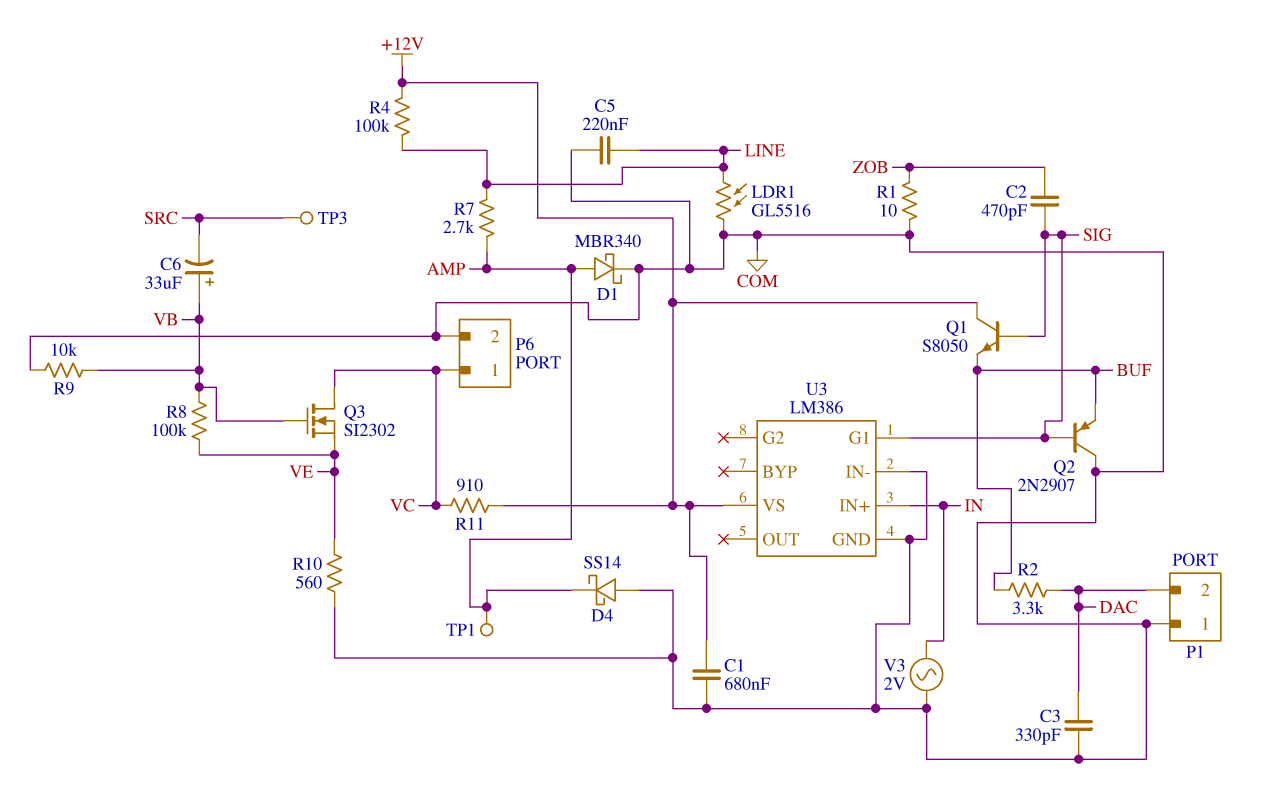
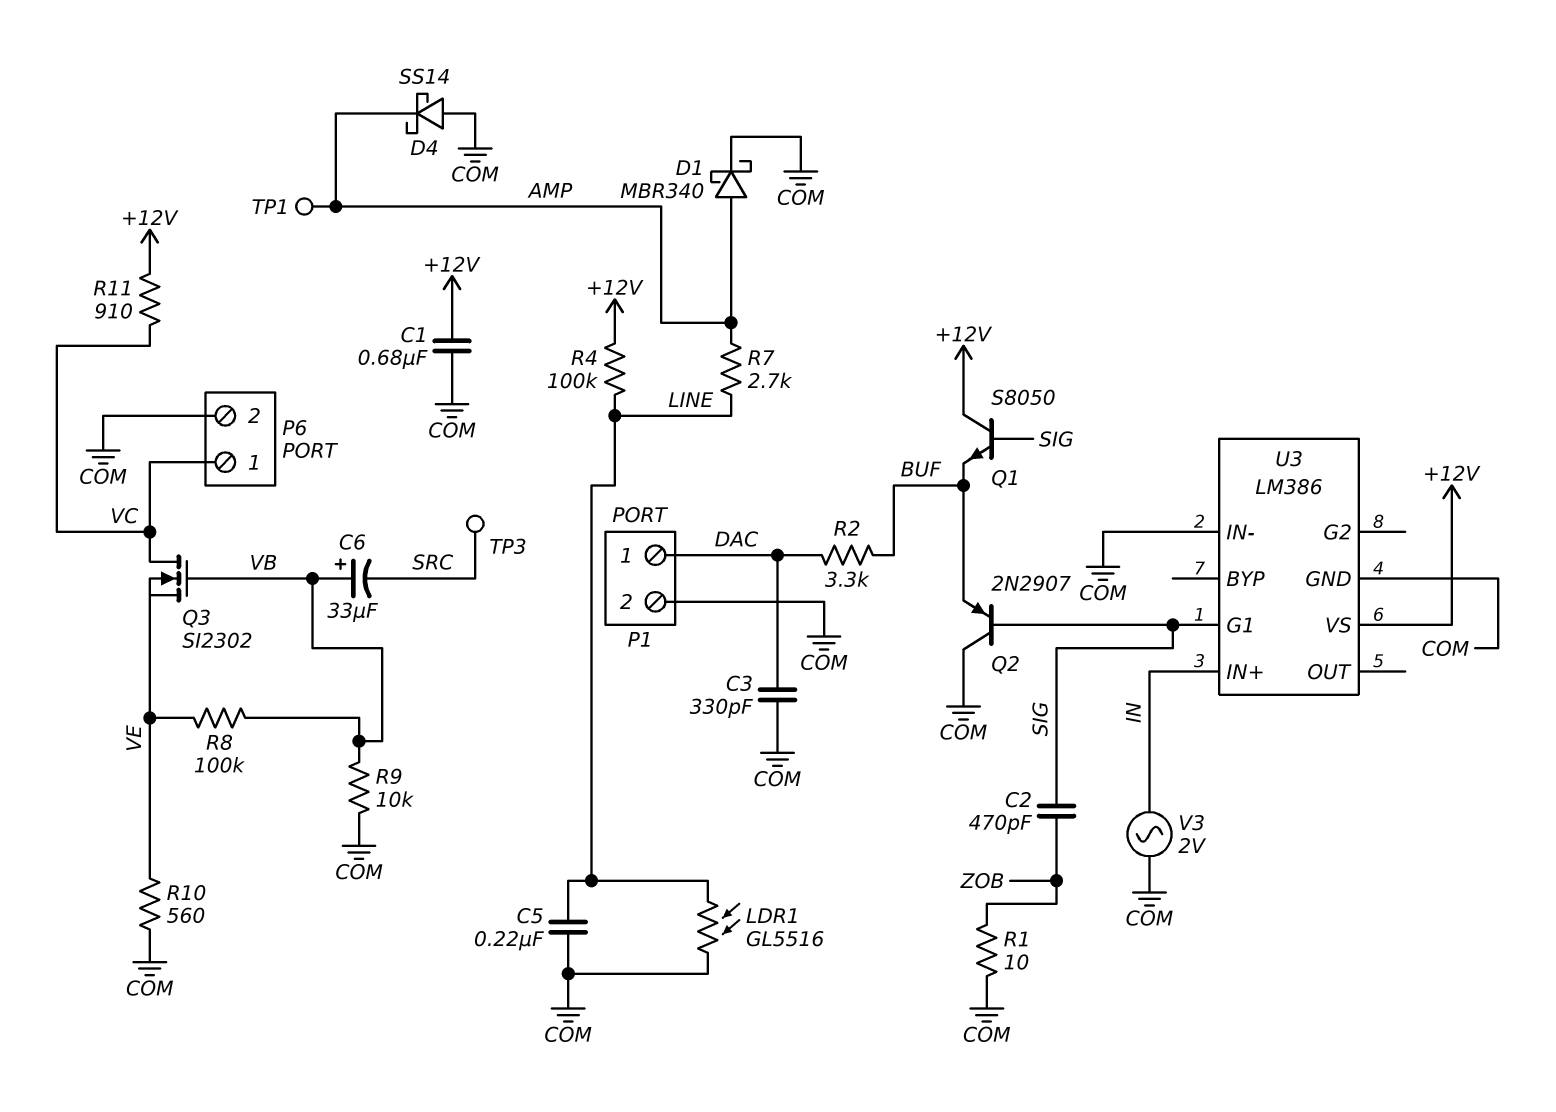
P1 pin 1: COM -> DAC
P1 pin 2: DAC -> COM

